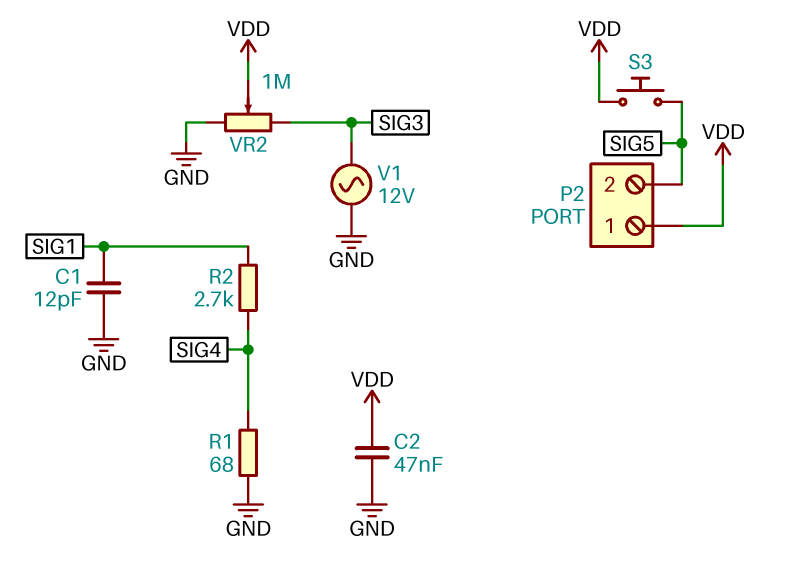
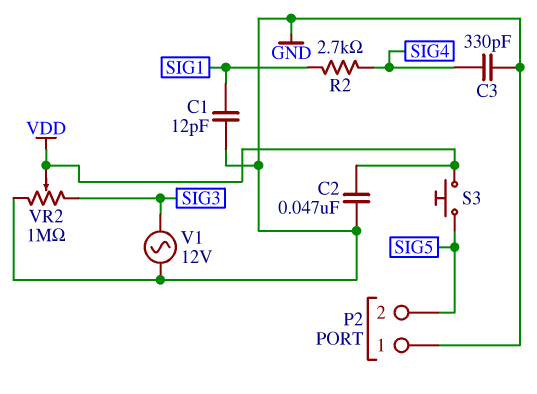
C3: none -> 330pF (GND, SIG4)
P2 pin 1: VDD -> GND
R1: 68 (GND, SIG4) -> none

